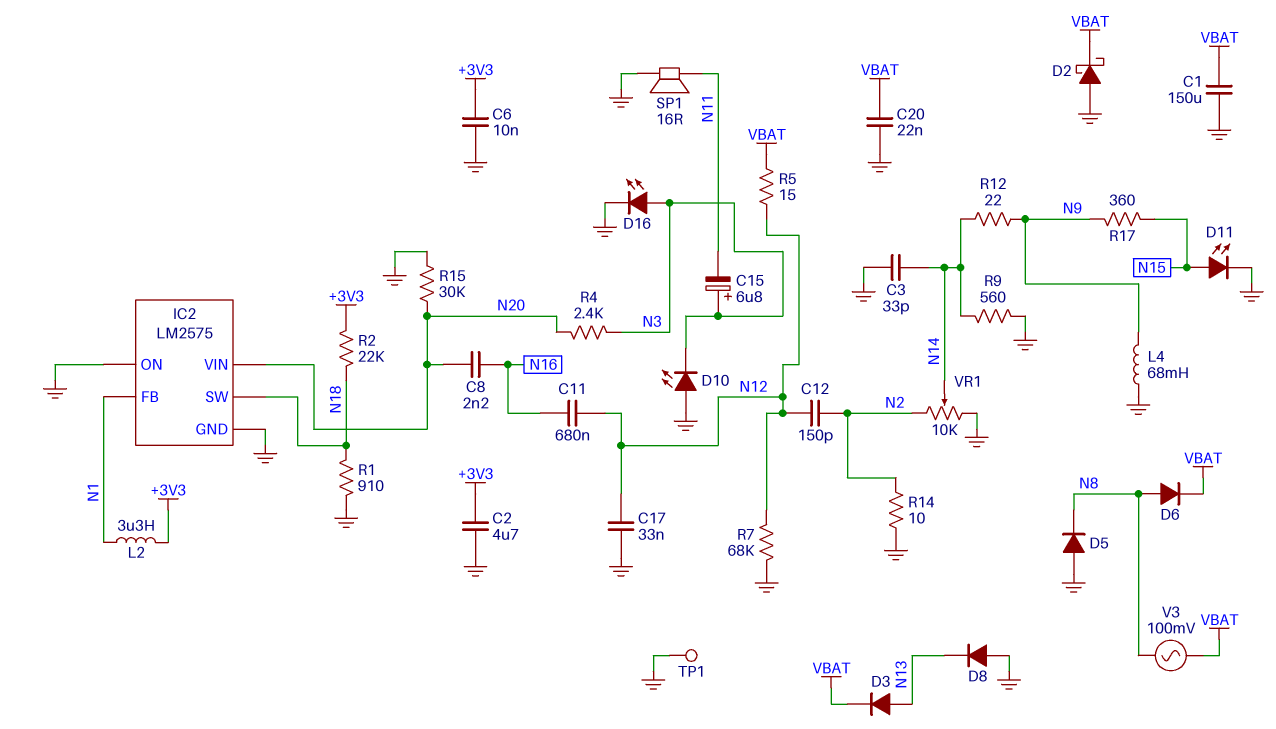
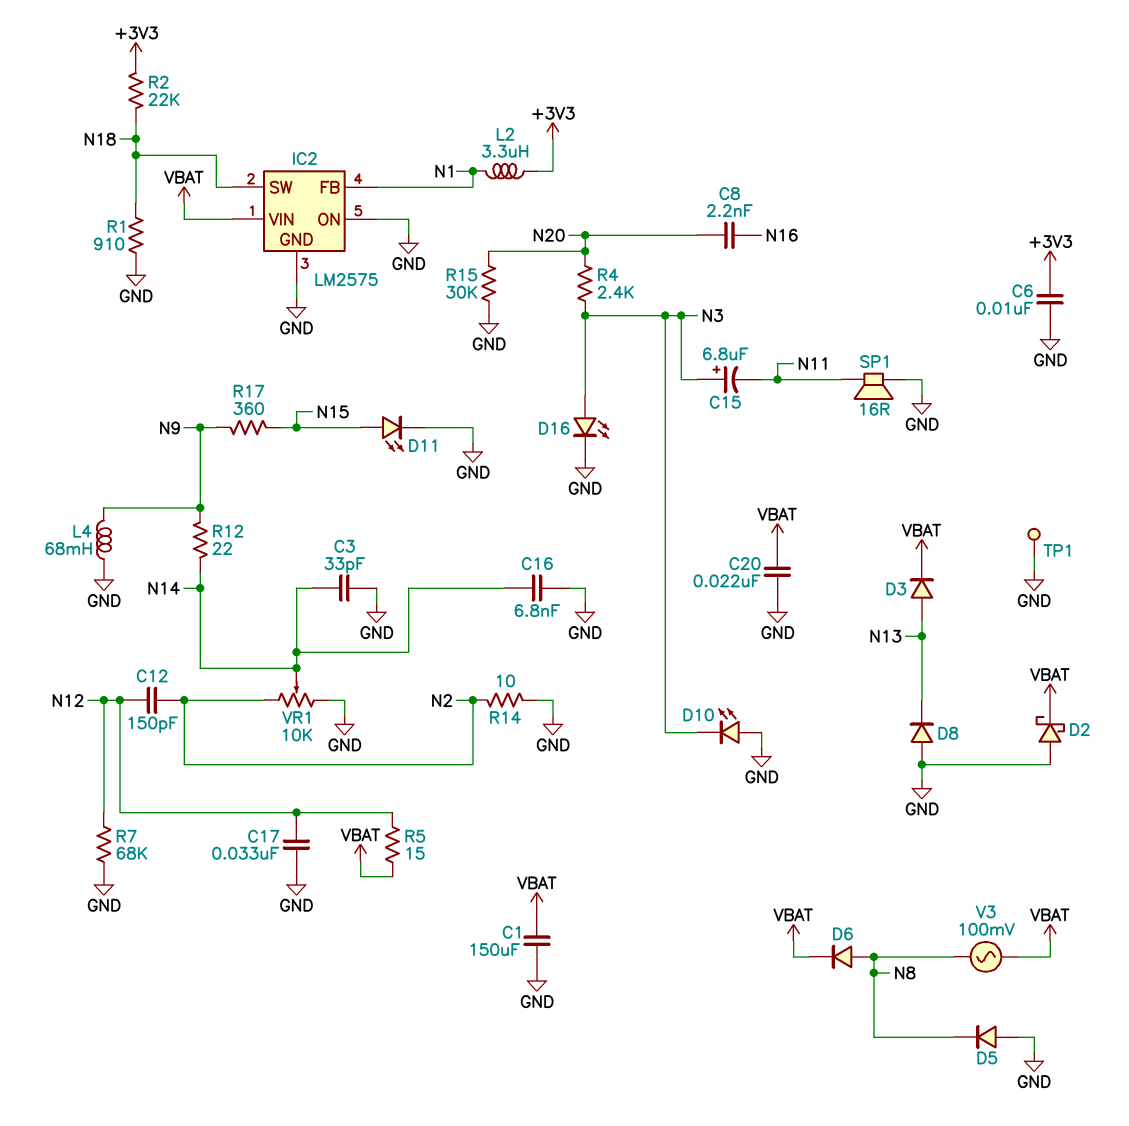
C2: 4.7uF (+3V3, GND) -> none
C11: 680nF (N12, N16) -> none
C16: none -> 6.8nF (GND, N14)
IC2 pin VIN: N20 -> VBAT
R9: 560 (GND, N14) -> none

